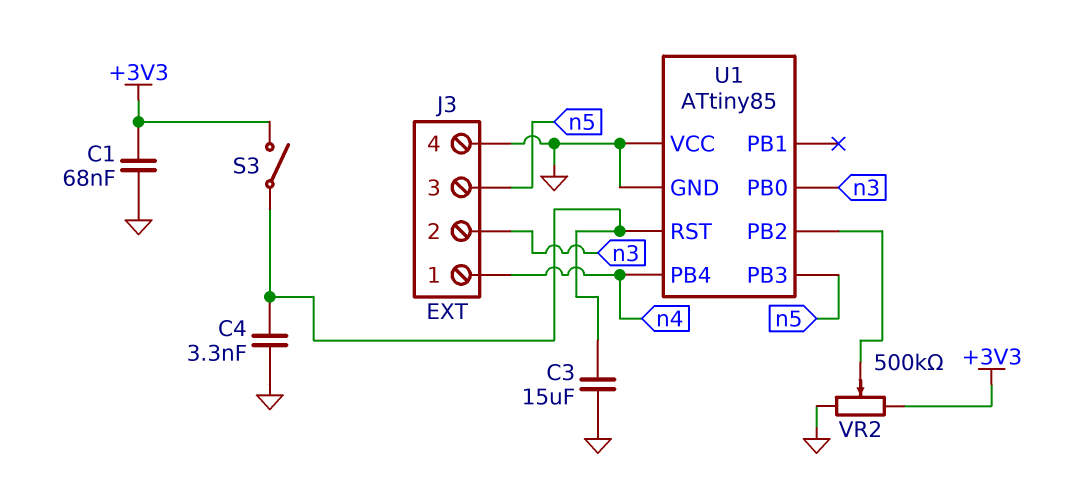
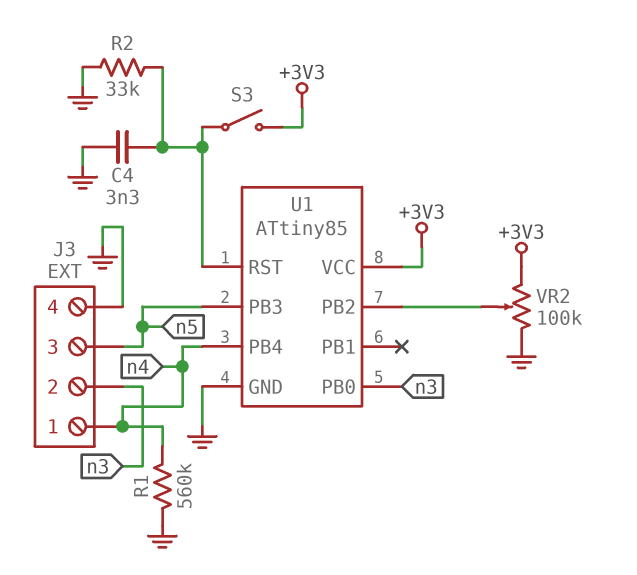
C1: 68nF (+3V3, GND) -> none
C3: 15uF (GND, U1/RST) -> none
R1: none -> 560k (GND, n4)
R2: none -> 33k (GND, U1/RST)
U1 pin VCC: GND -> +3V3
VR2: 500k (+3V3, GND, wiper U1/PB2) -> 100k (+3V3, GND, wiper U1/PB2)

